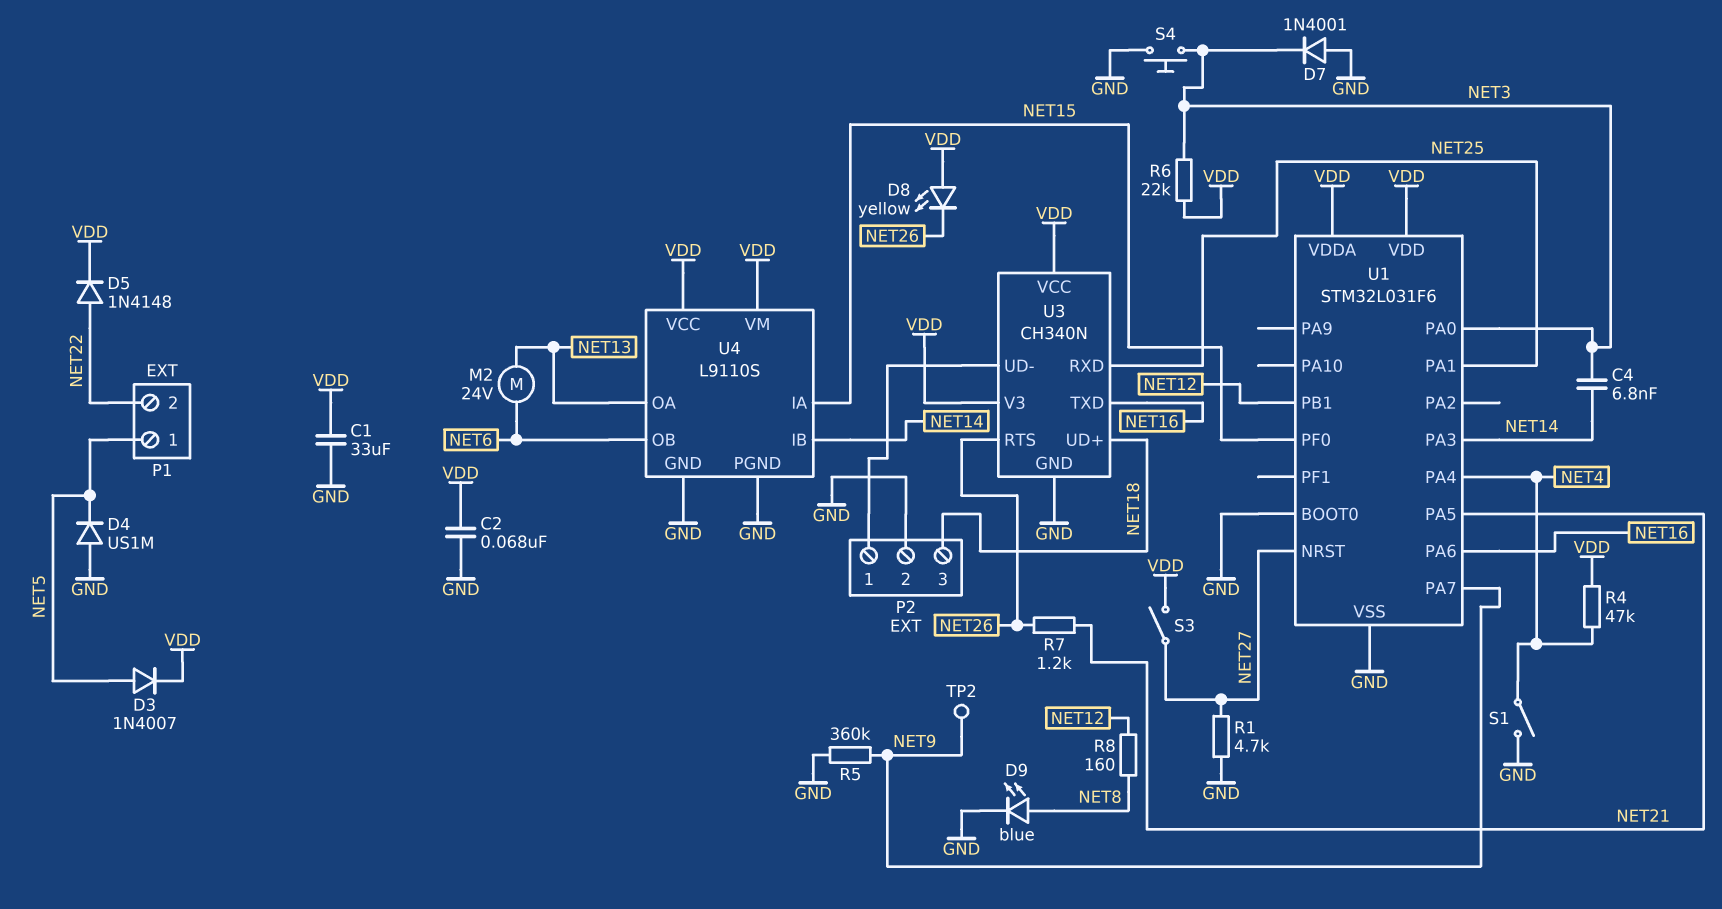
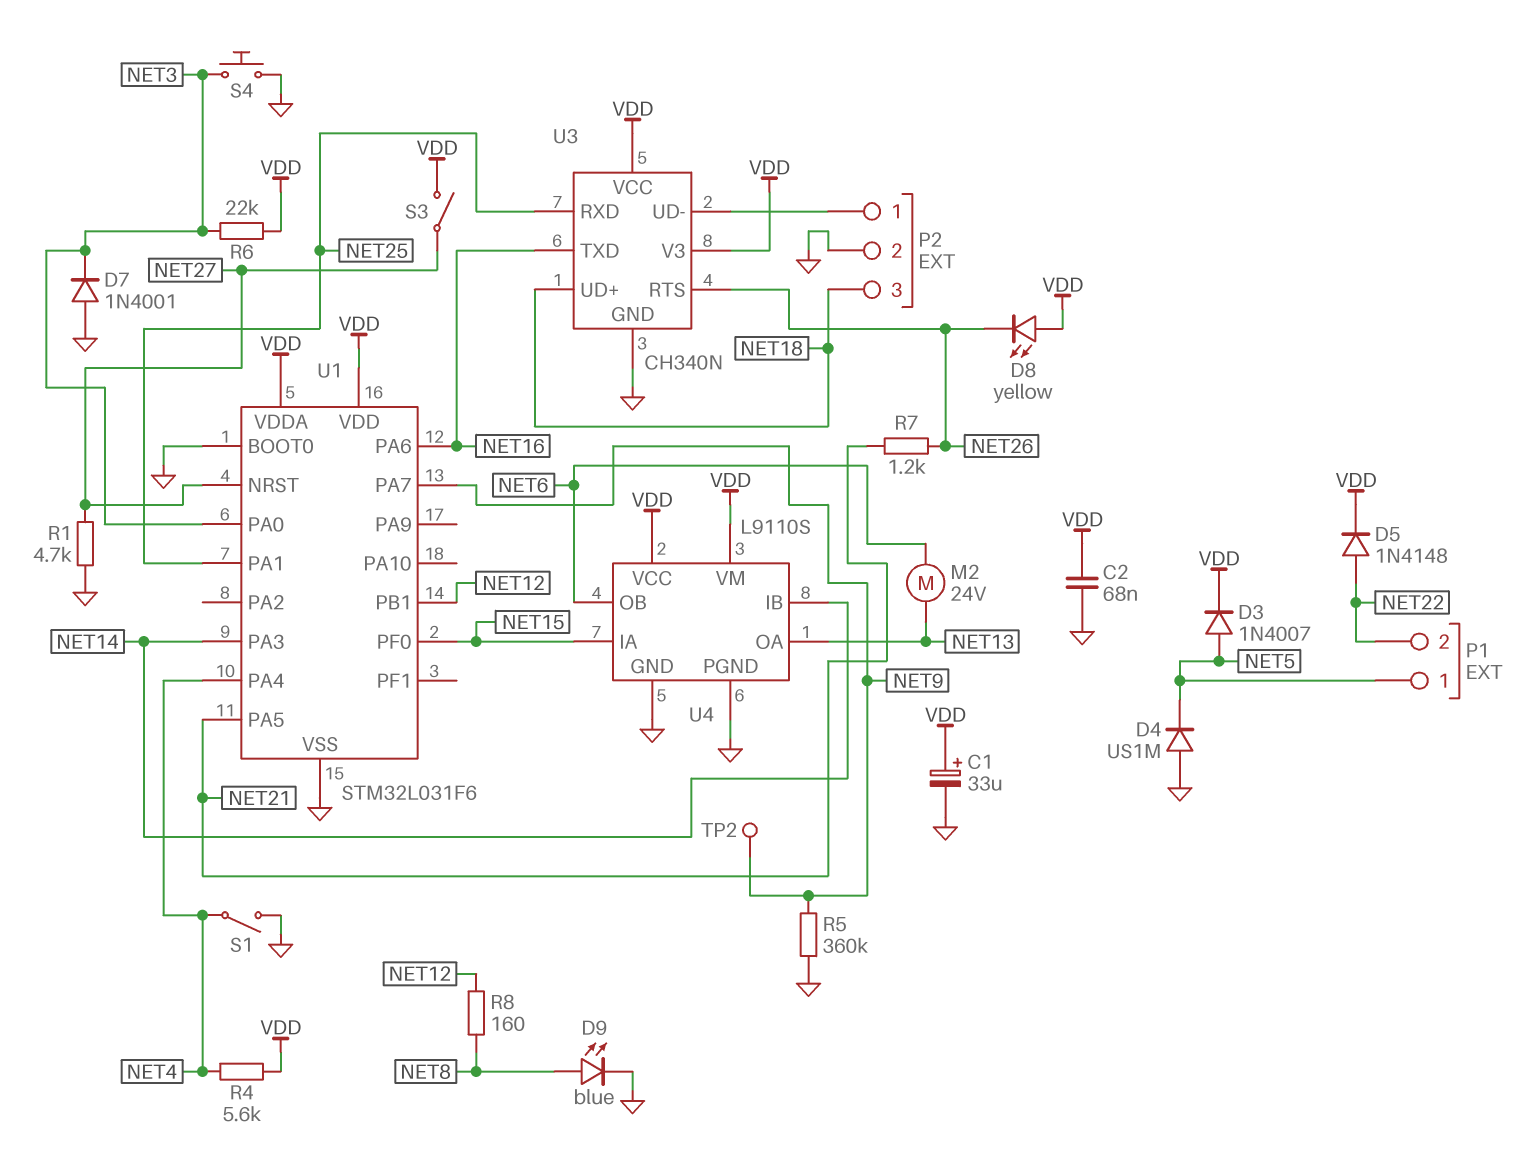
C1: 33uF (GND, VDD) -> 33uF (plus VDD, minus GND)
C4: 6.8nF (NET3, NET14) -> none
R4: 47k (NET4, VDD) -> 5.6k (NET4, VDD)

